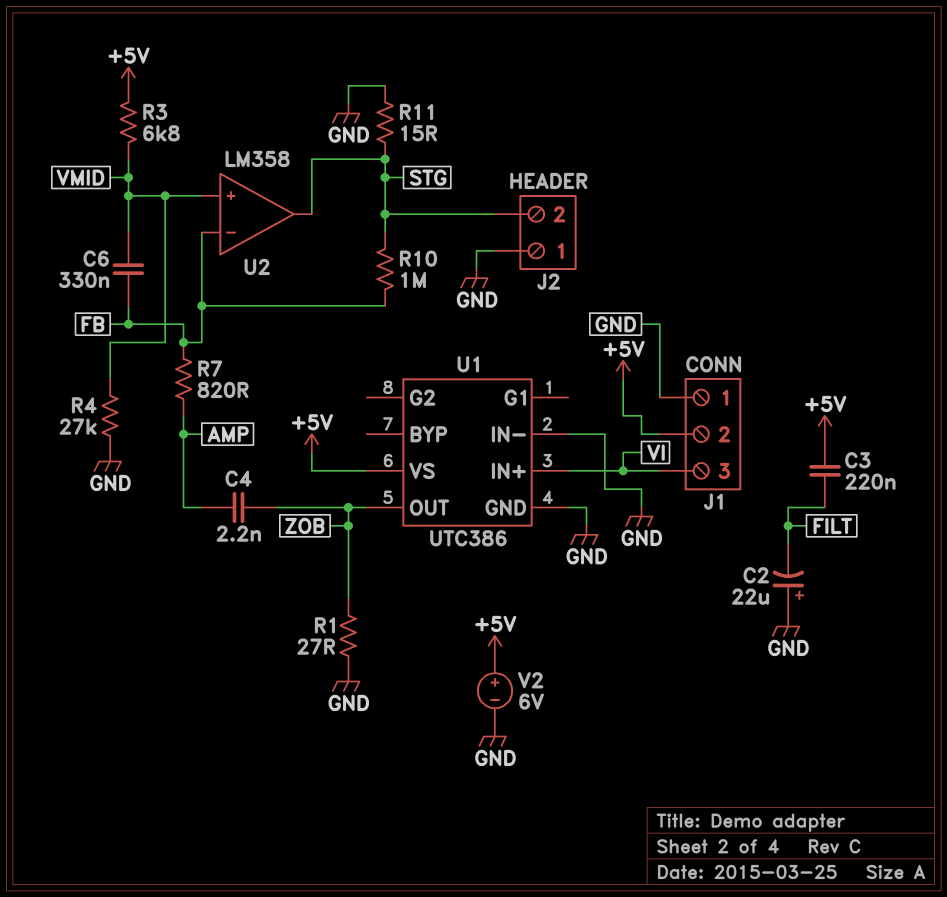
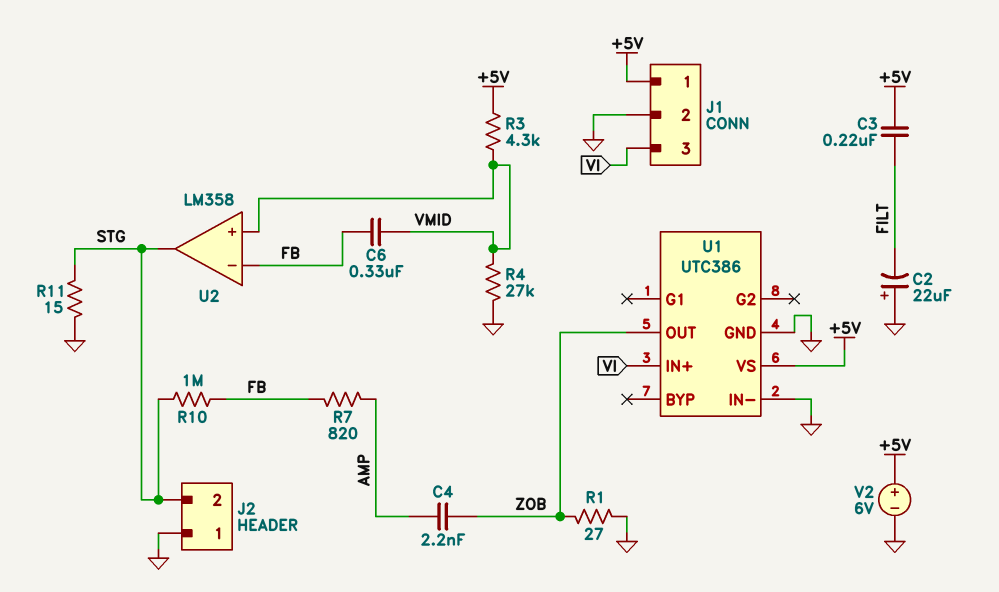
J1 pin 1: GND -> +5V
J1 pin 2: +5V -> GND
R3: 6.8k (+5V, VMID) -> 4.3k (+5V, VMID)

